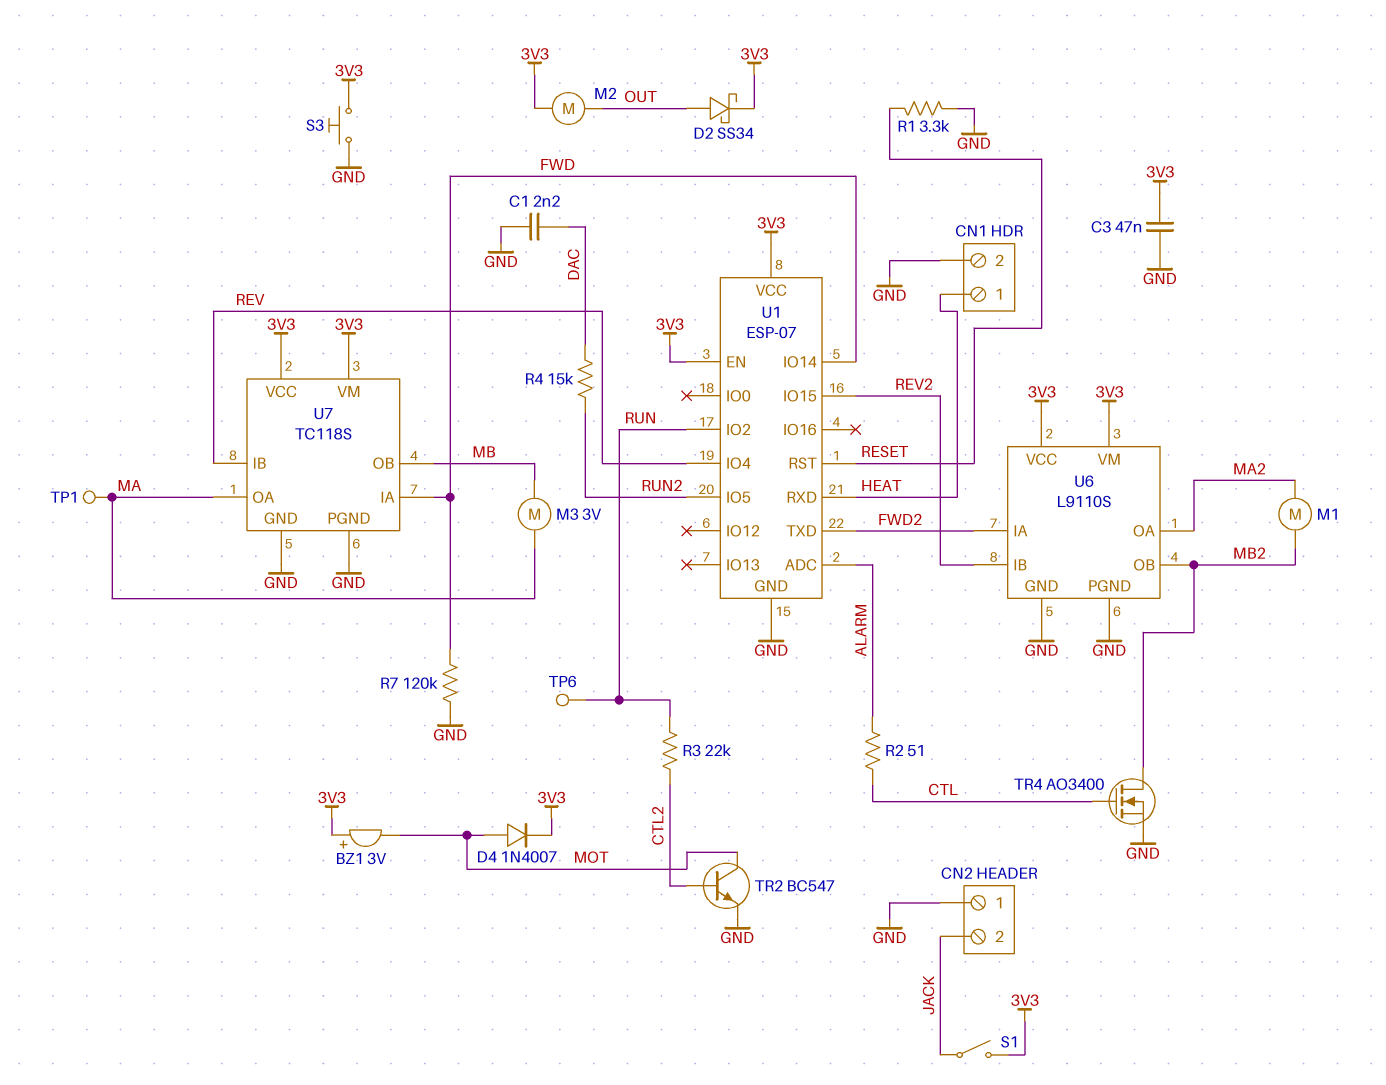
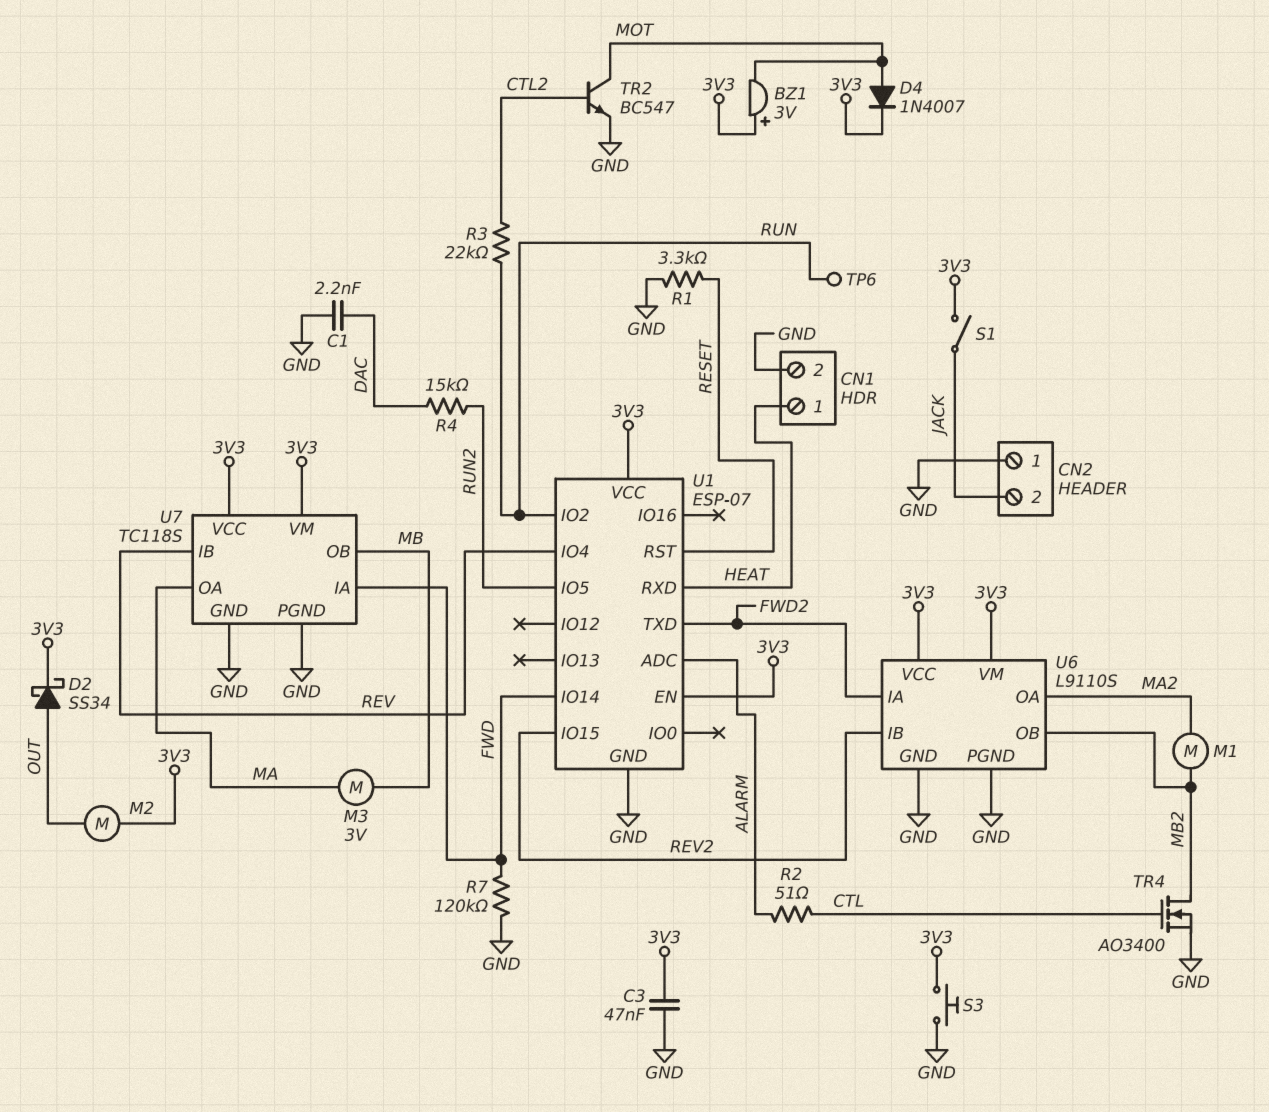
TP1: test point (MA) -> none

